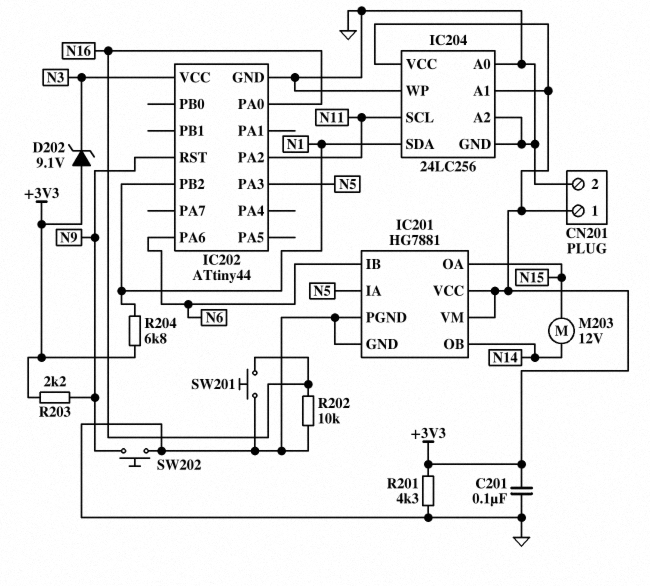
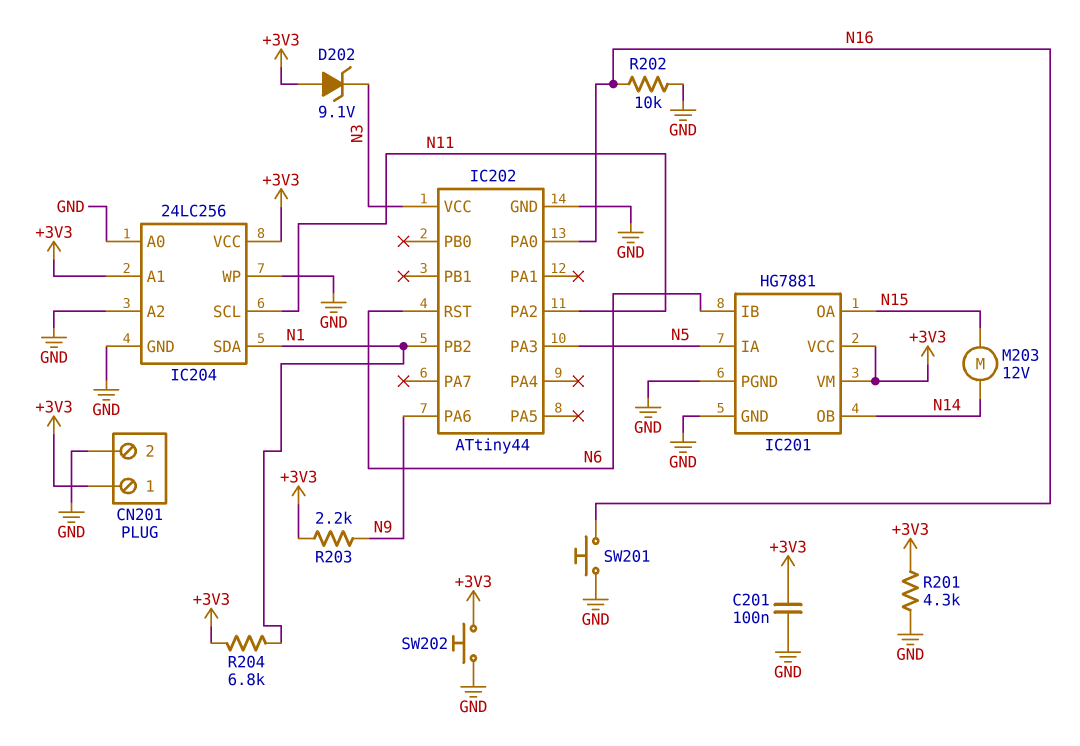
IC202 pin PA6: N6 -> N9
IC202 pin RST: N9 -> N6
SW202: button (GND, N9) -> button (+3V3, GND)

